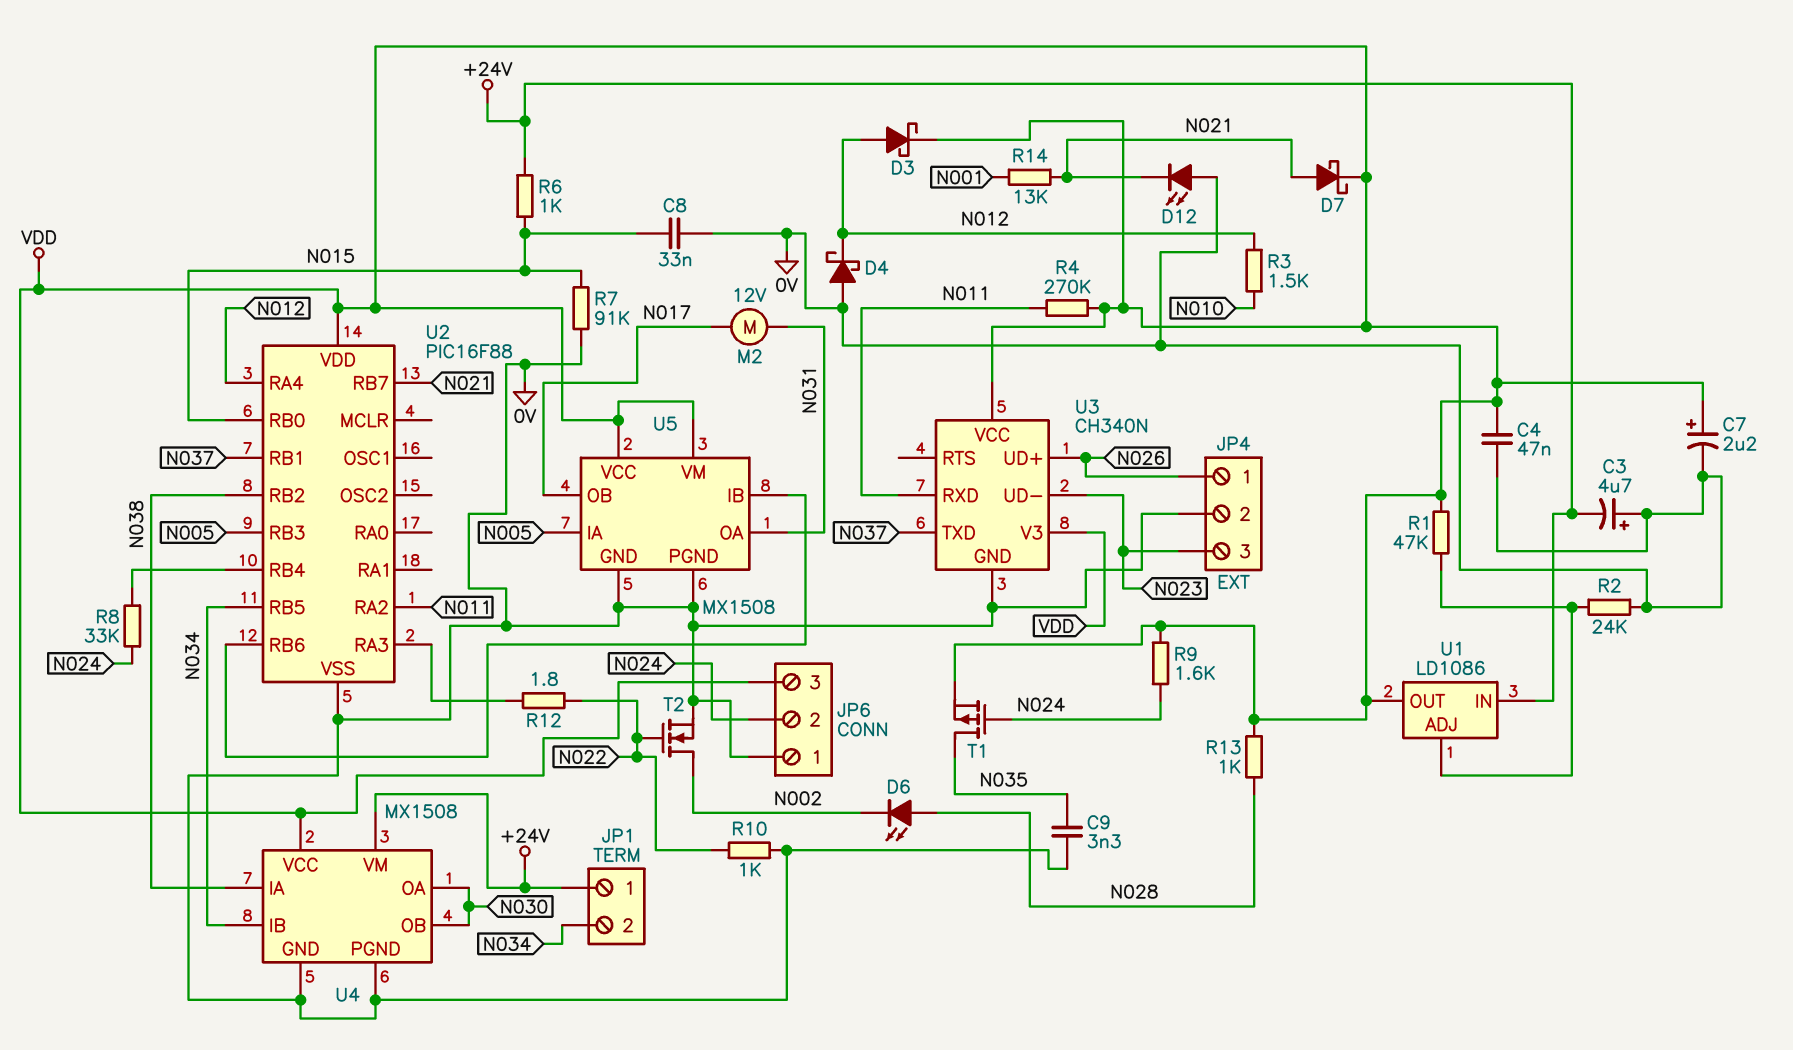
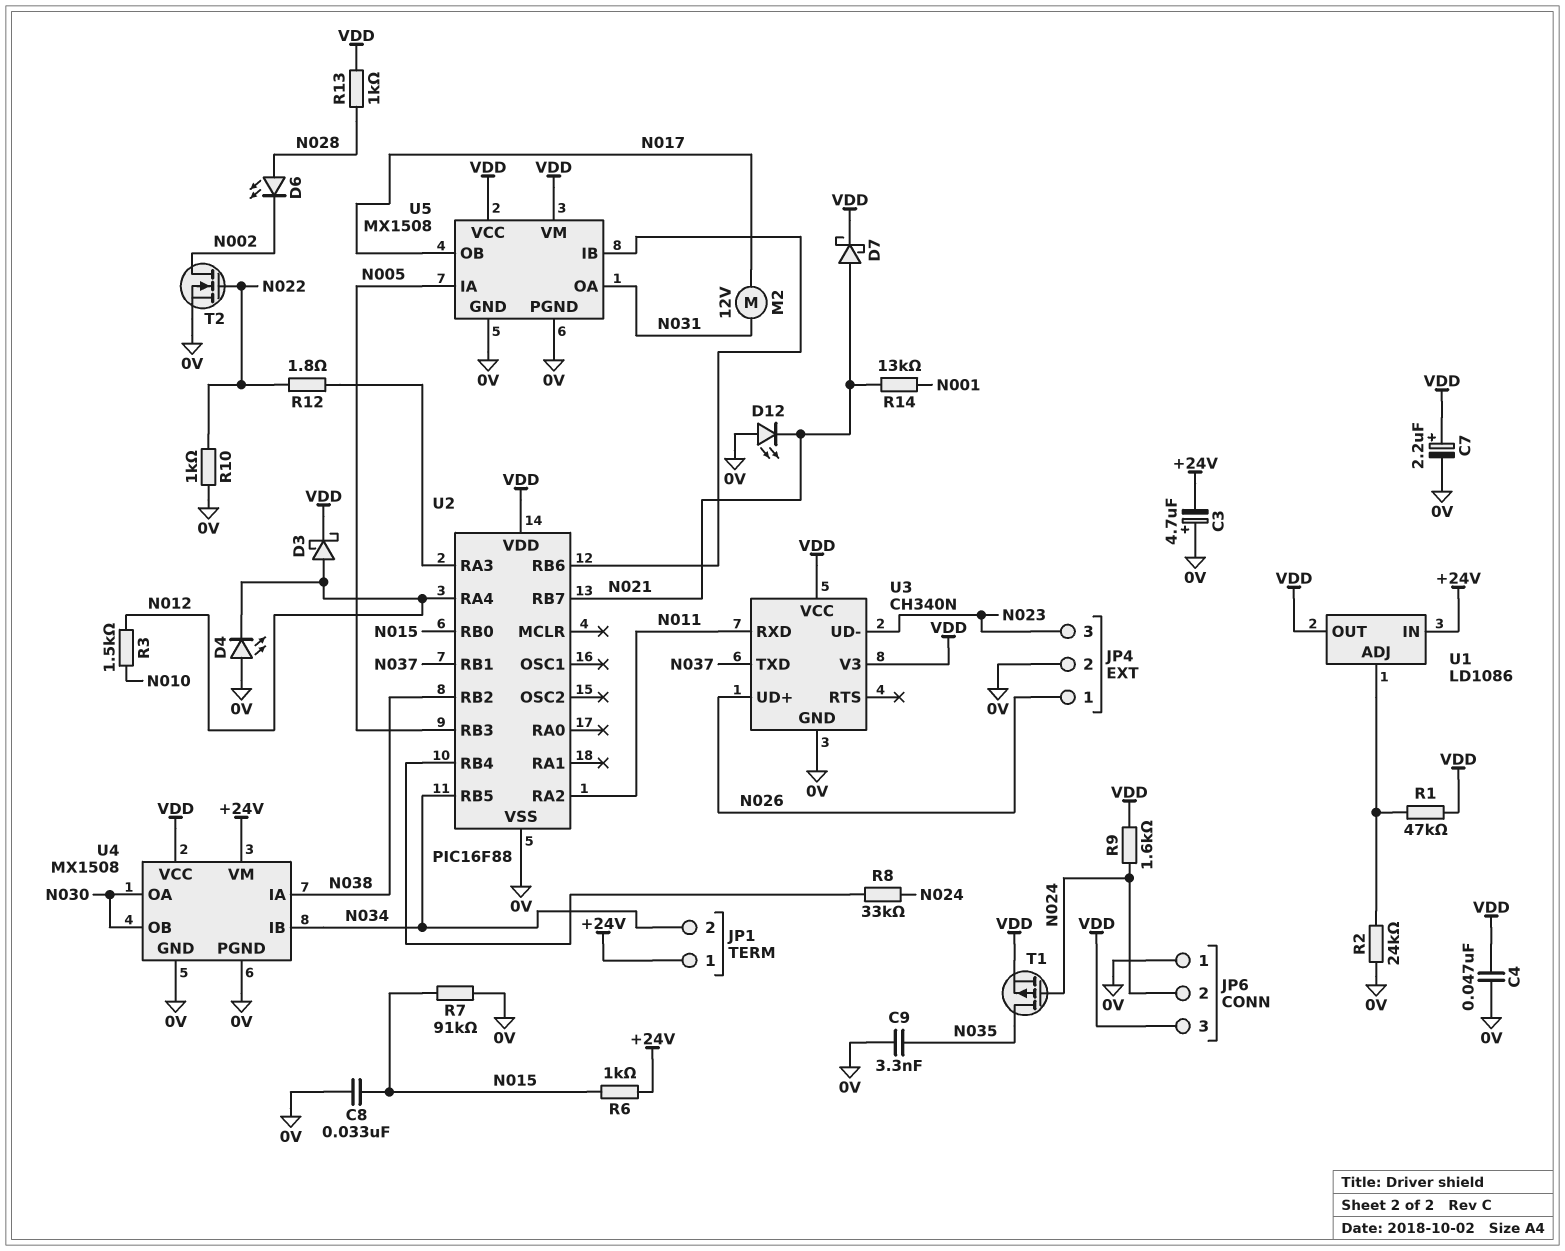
D4: schottky (A 0V, K N012) -> LED (A 0V, K N012)
R4: 270k (N011, VDD) -> none

